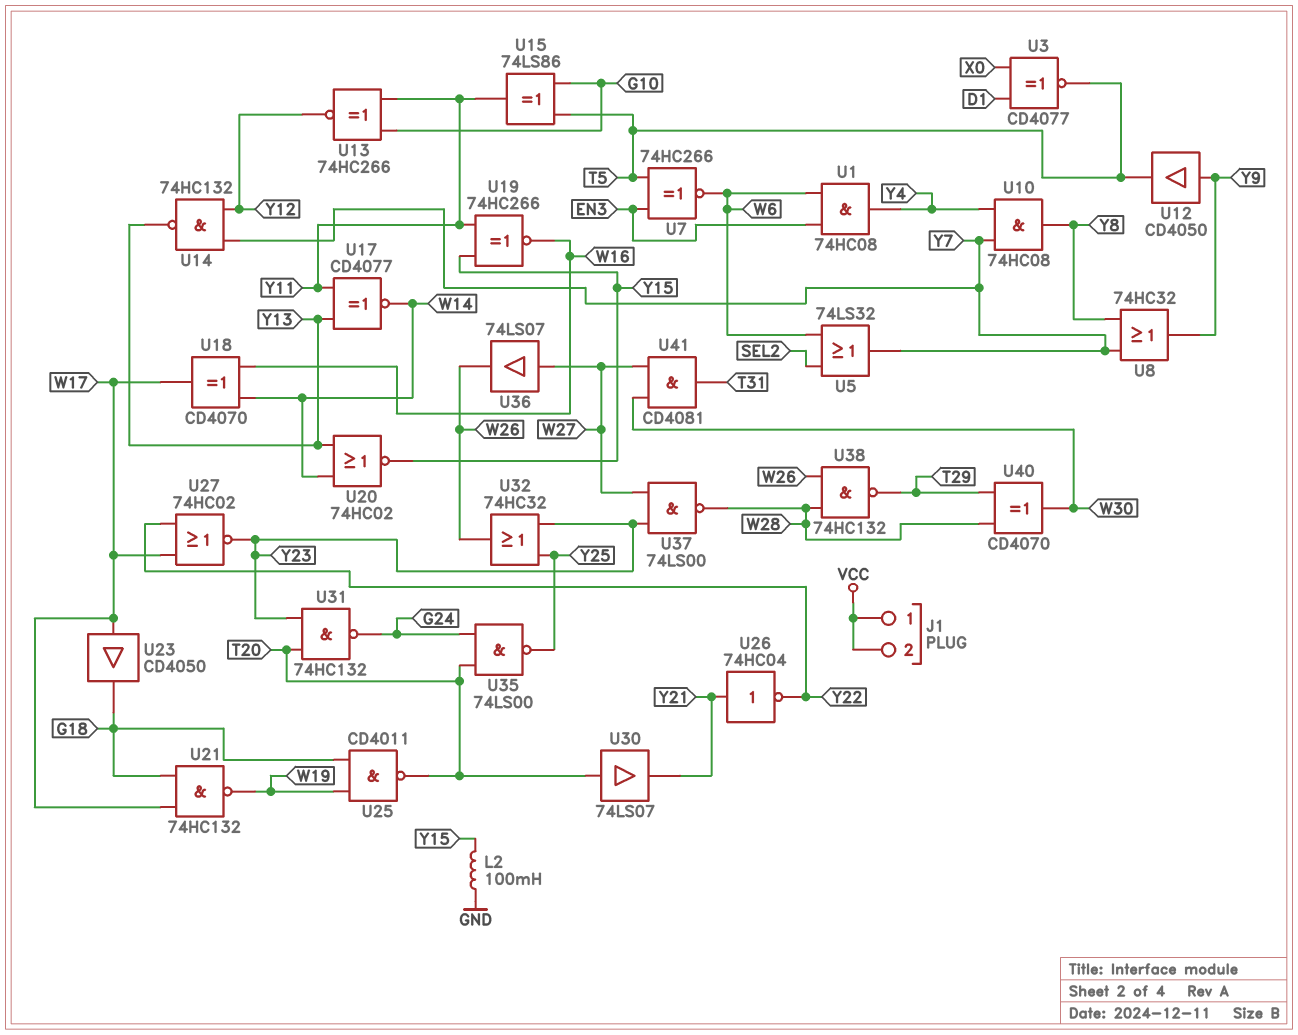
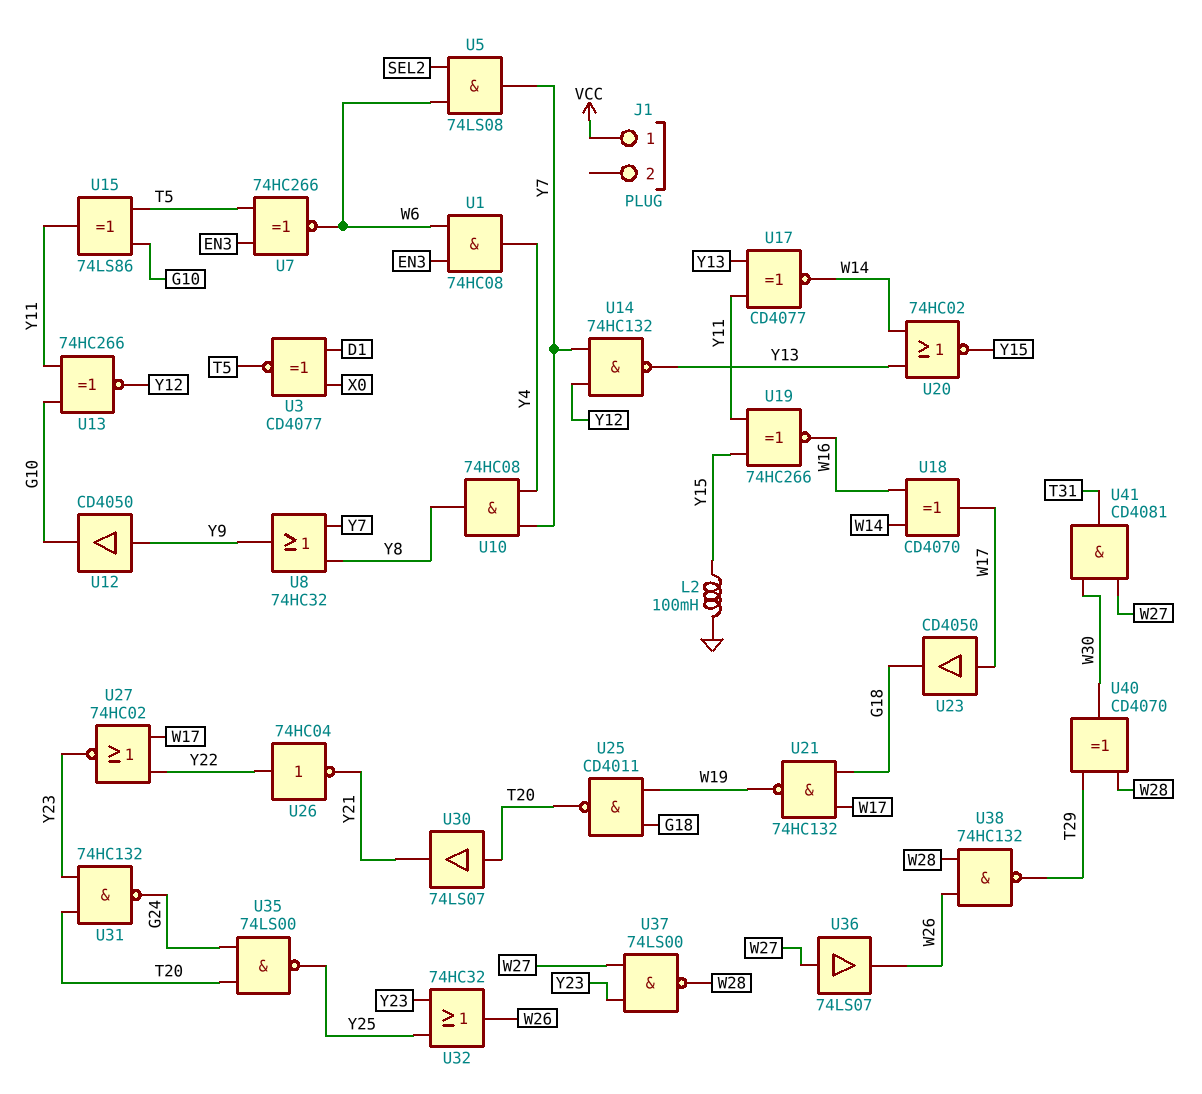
J1 pin 2: VCC -> none
U5: OR 74LS32 (in SEL2, in W6, out Y7) -> AND 74LS08 (in SEL2, in W6, out Y7)
U12: buffer CD4050 (in Y9, out T5) -> buffer CD4050 (in Y9, out G10)
U26: NOT 74HC04 (in Y21, out Y22) -> NOT 74HC04 (in Y22, out Y21)

